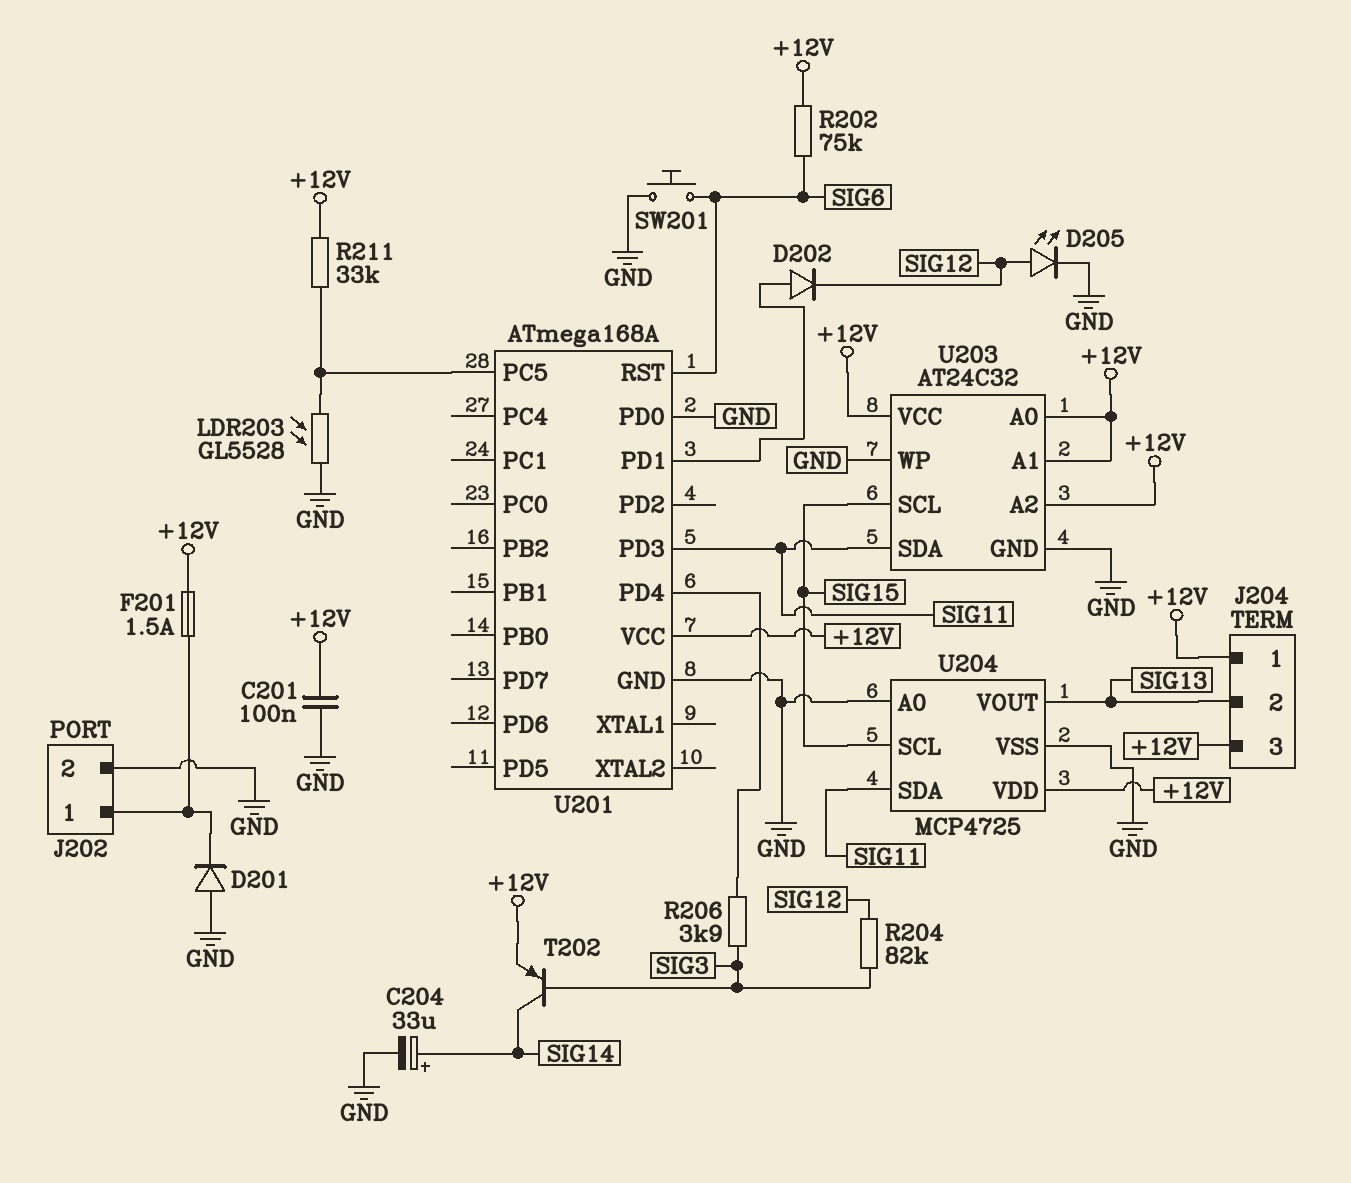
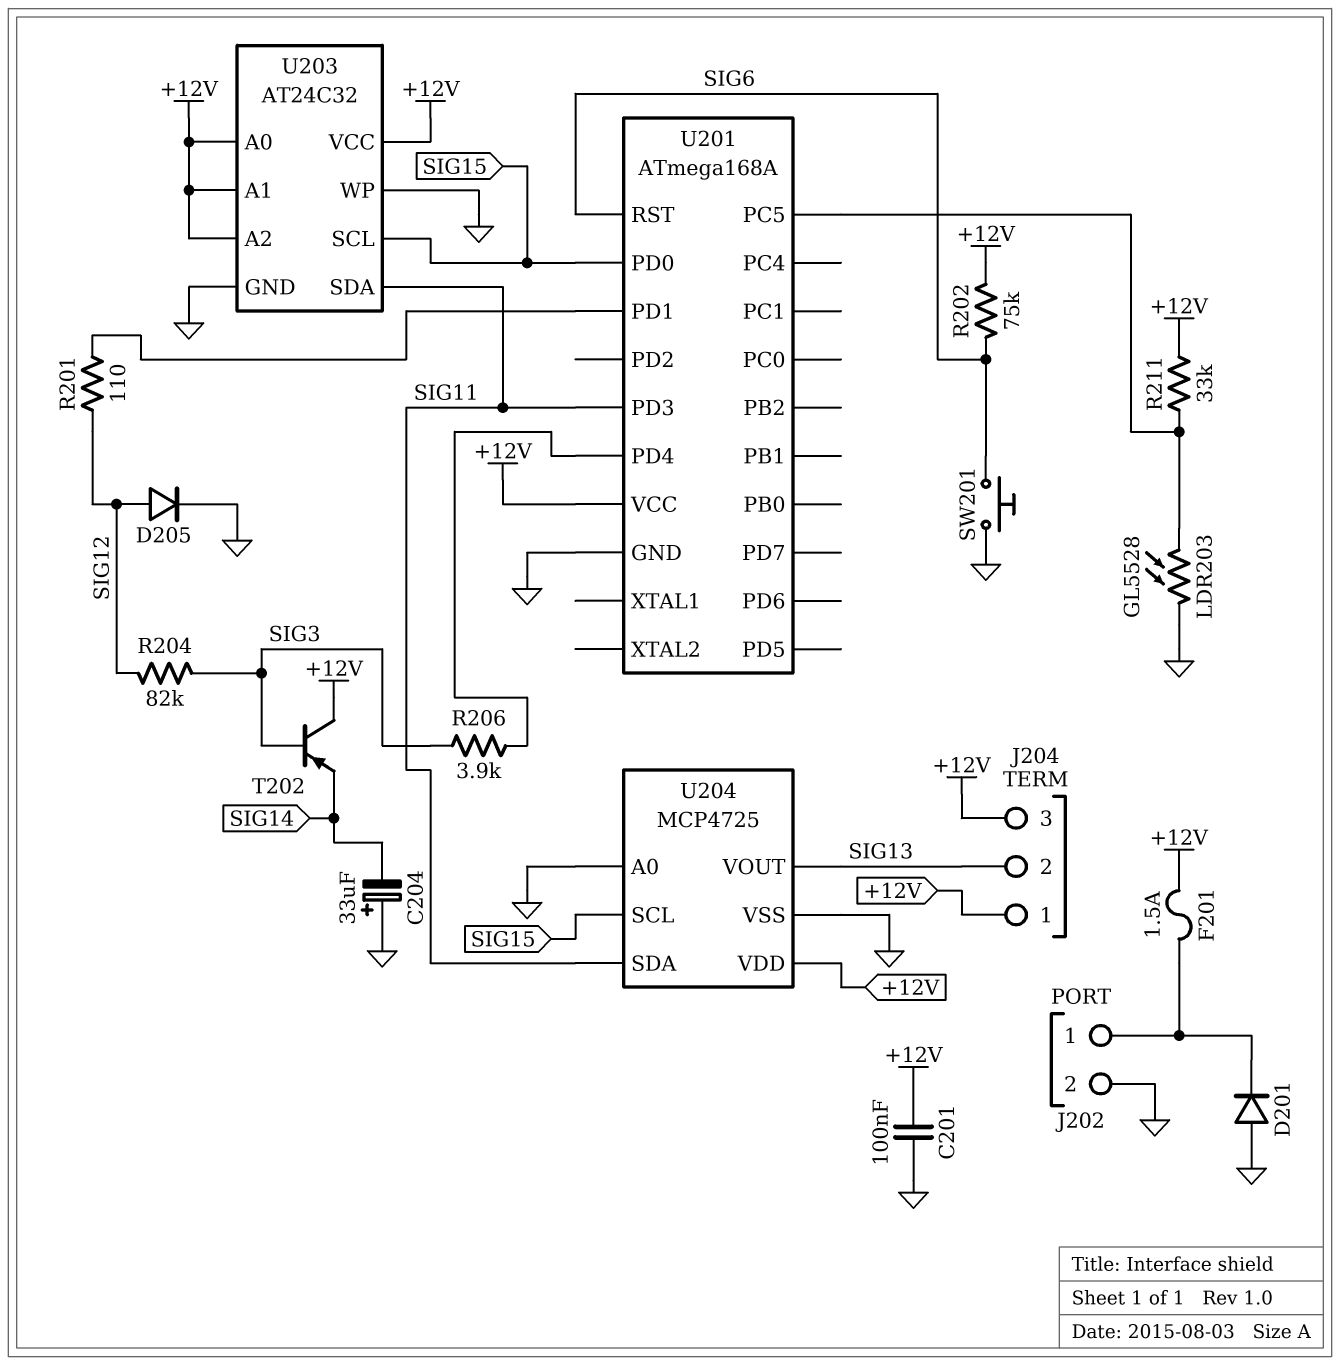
C204: 33uF (plus SIG14, minus GND) -> 33uF (plus GND, minus SIG14)
D202: diode (A U201/PD1, K SIG12) -> none
D205: LED (A SIG12, K GND) -> diode (A SIG12, K GND)
R201: none -> 110 (SIG12, U201/PD1)
T202: PNP (B SIG3, C SIG14, E +12V) -> PNP (B SIG3, C +12V, E SIG14)
U201 pin PD0: GND -> SIG15

